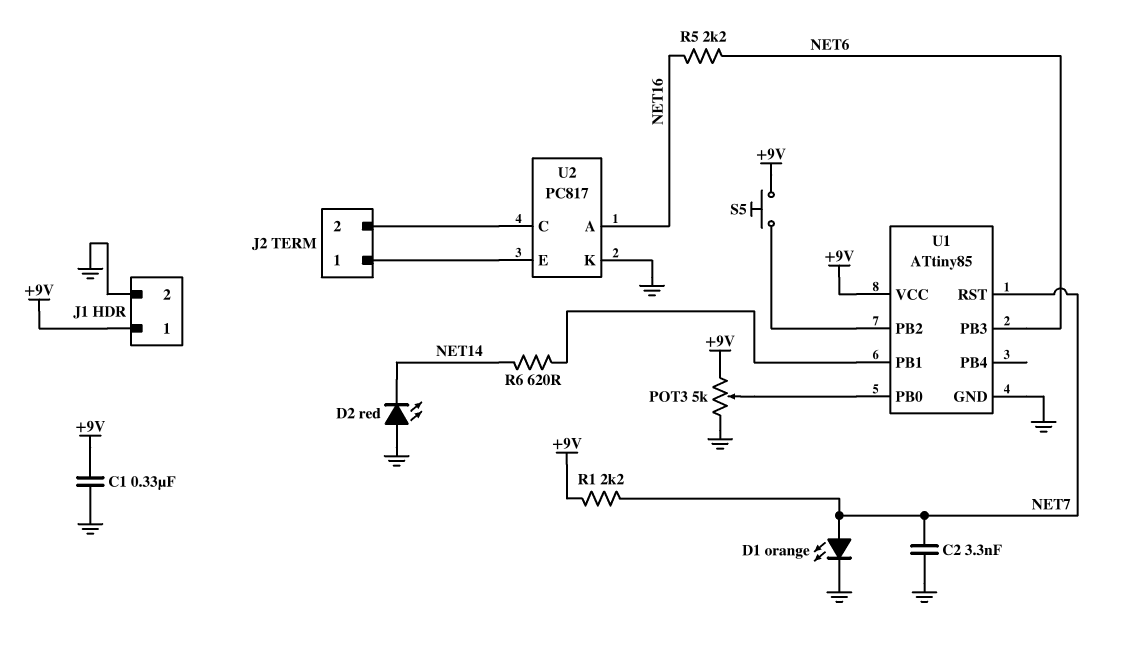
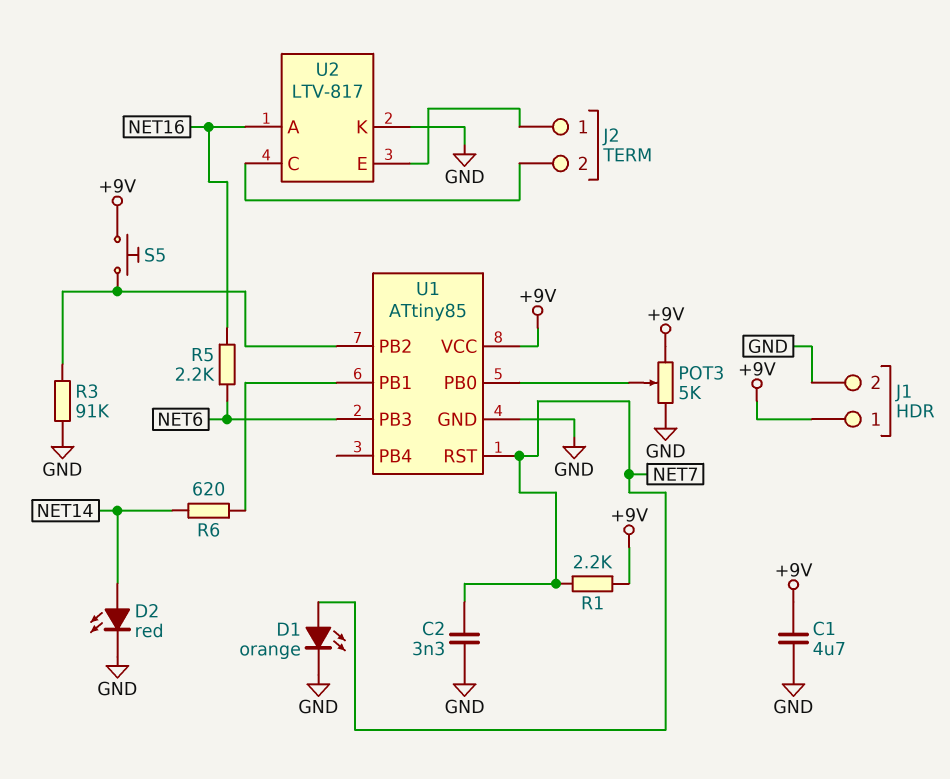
C1: 330nF (+9V, GND) -> 4.7uF (+9V, GND)
D2: LED red (A GND, K NET14) -> LED red (A NET14, K GND)
R3: none -> 91k (GND, U1/PB2)
U2: PC817 -> LTV-817

